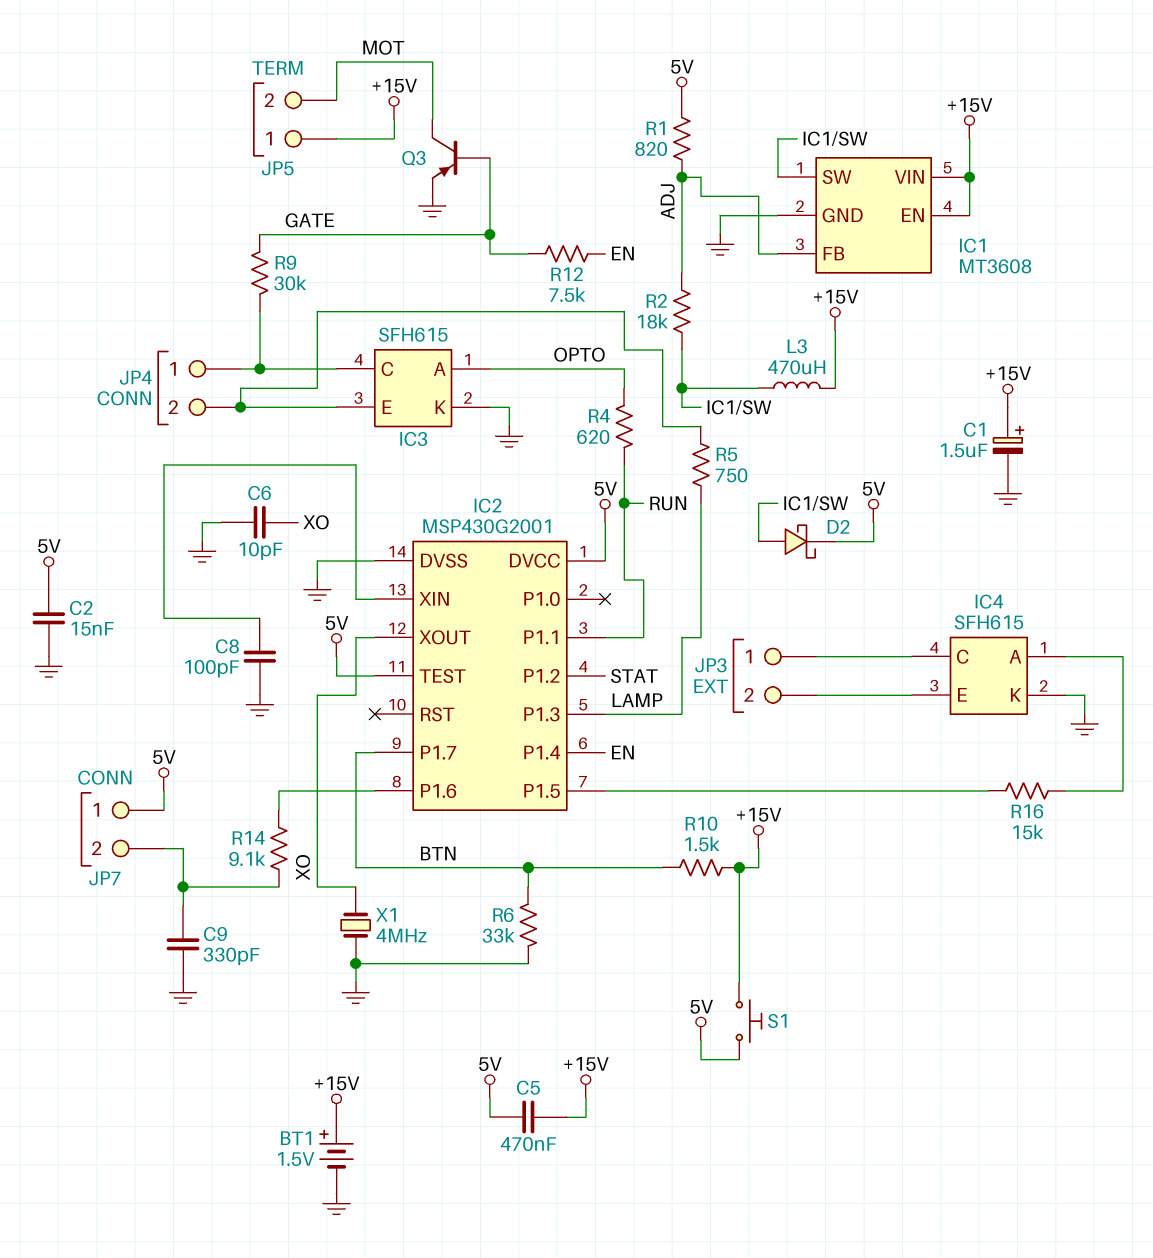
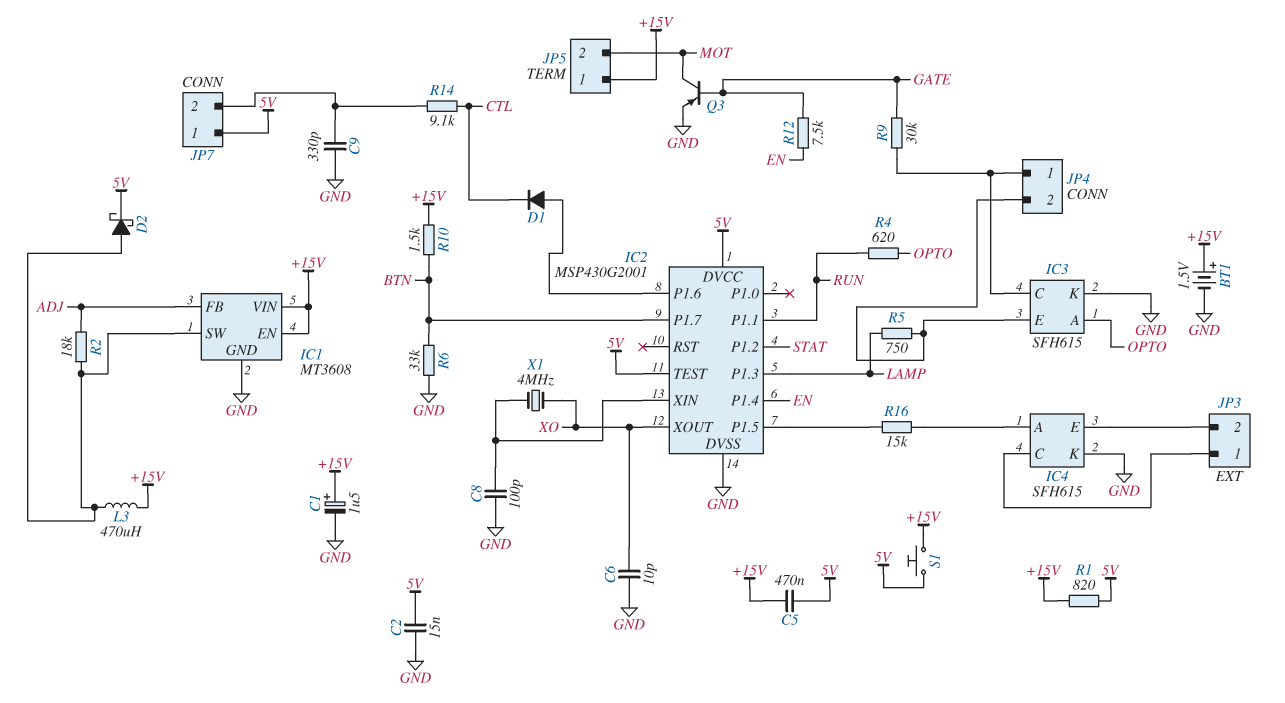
D1: none -> diode (A IC2/P1.6, K CTL)
R1: 820 (5V, ADJ) -> 820 (+15V, 5V)
R14: 9.1k (IC2/P1.6, JP7/2) -> 9.1k (CTL, JP7/2)
X1: 4MHz (GND, XO) -> 4MHz (IC2/XIN, XO)

